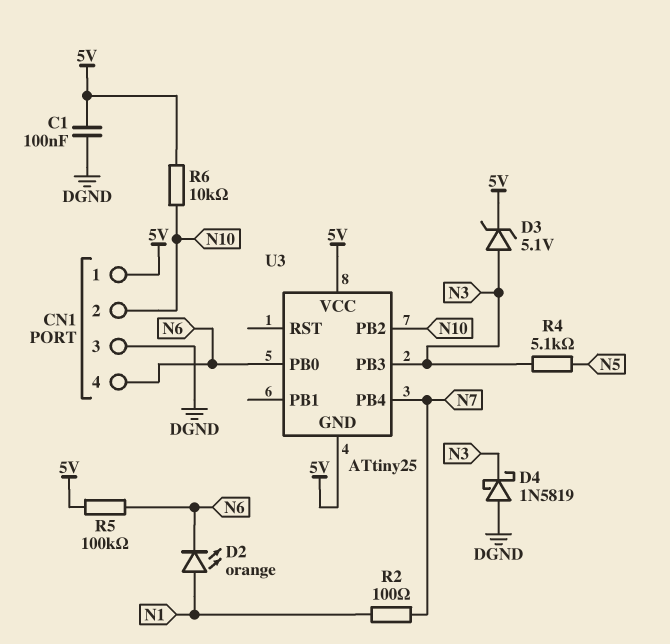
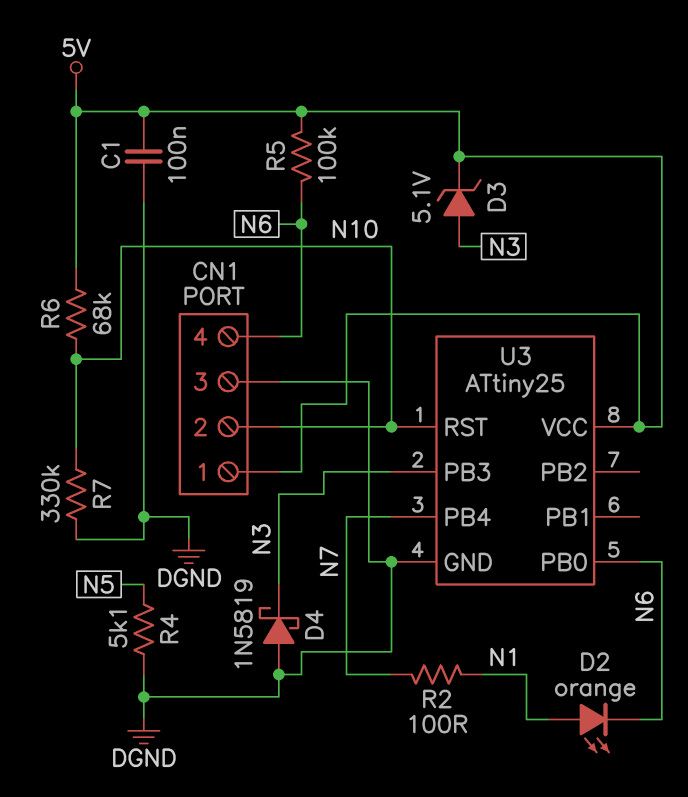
R4: 5.1k (N3, N5) -> 5.1k (DGND, N5)
R6: 10k (5V, N10) -> 68k (5V, N10)
R7: none -> 330k (DGND, N10)
U3 pin GND: 5V -> DGND
U3 pin PB2: N10 -> none
U3 pin RST: none -> N10

